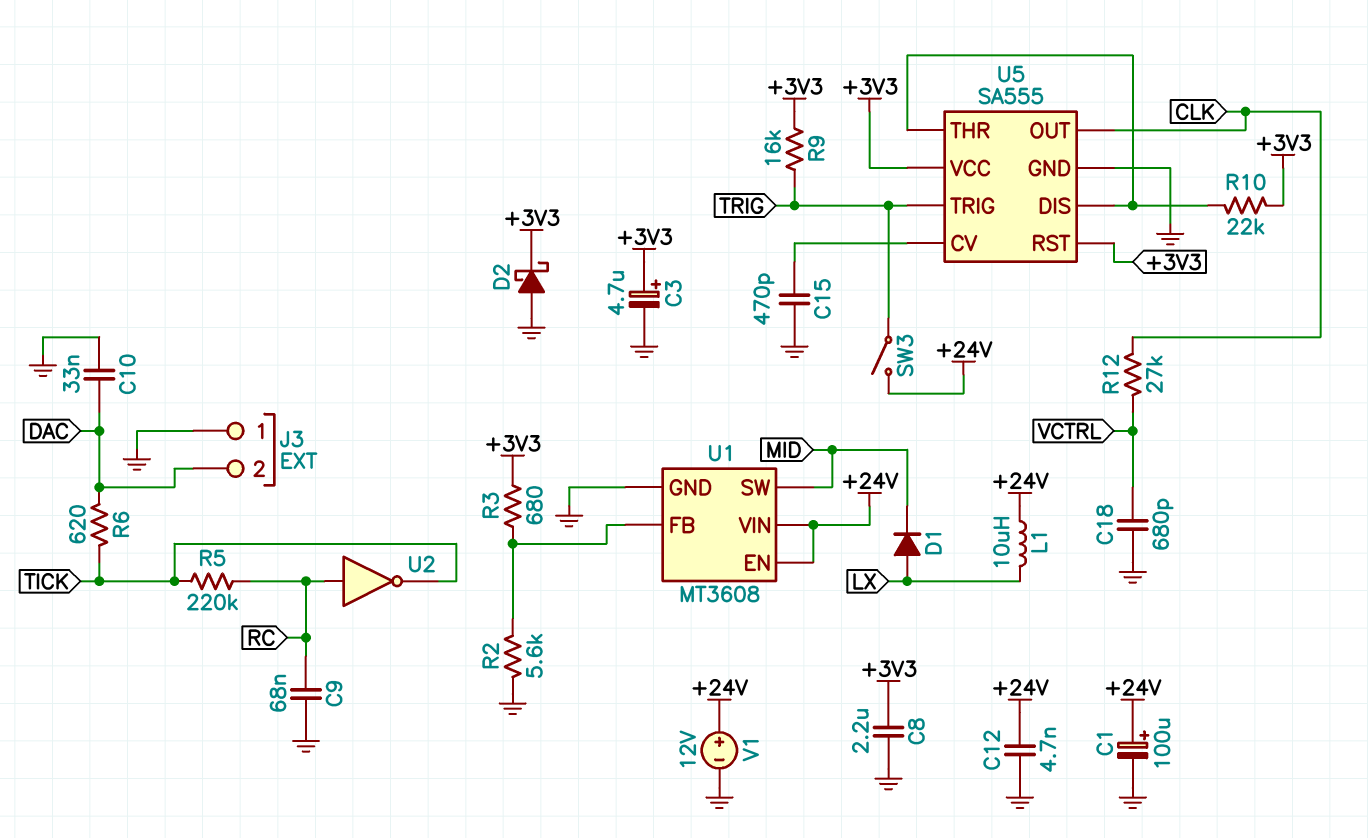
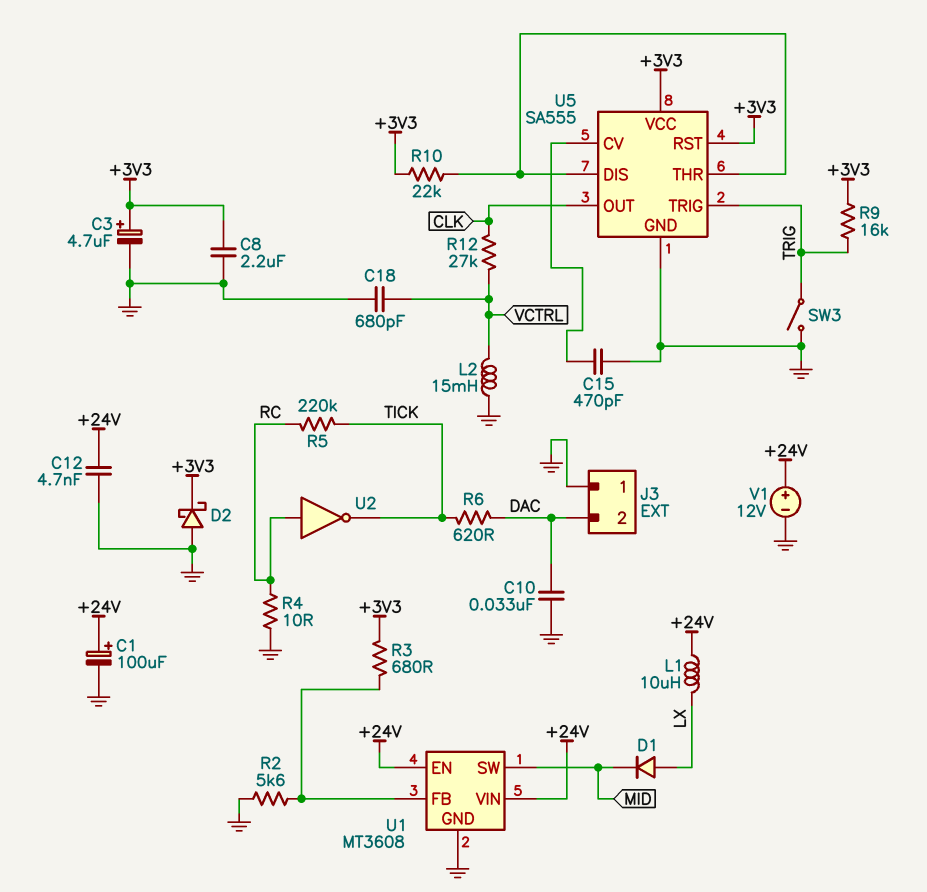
C9: 68nF (GND, RC) -> none
L2: none -> 15mH (GND, VCTRL)
R4: none -> 10 (GND, RC)
SW3: switch (+24V, TRIG) -> switch (GND, TRIG)

